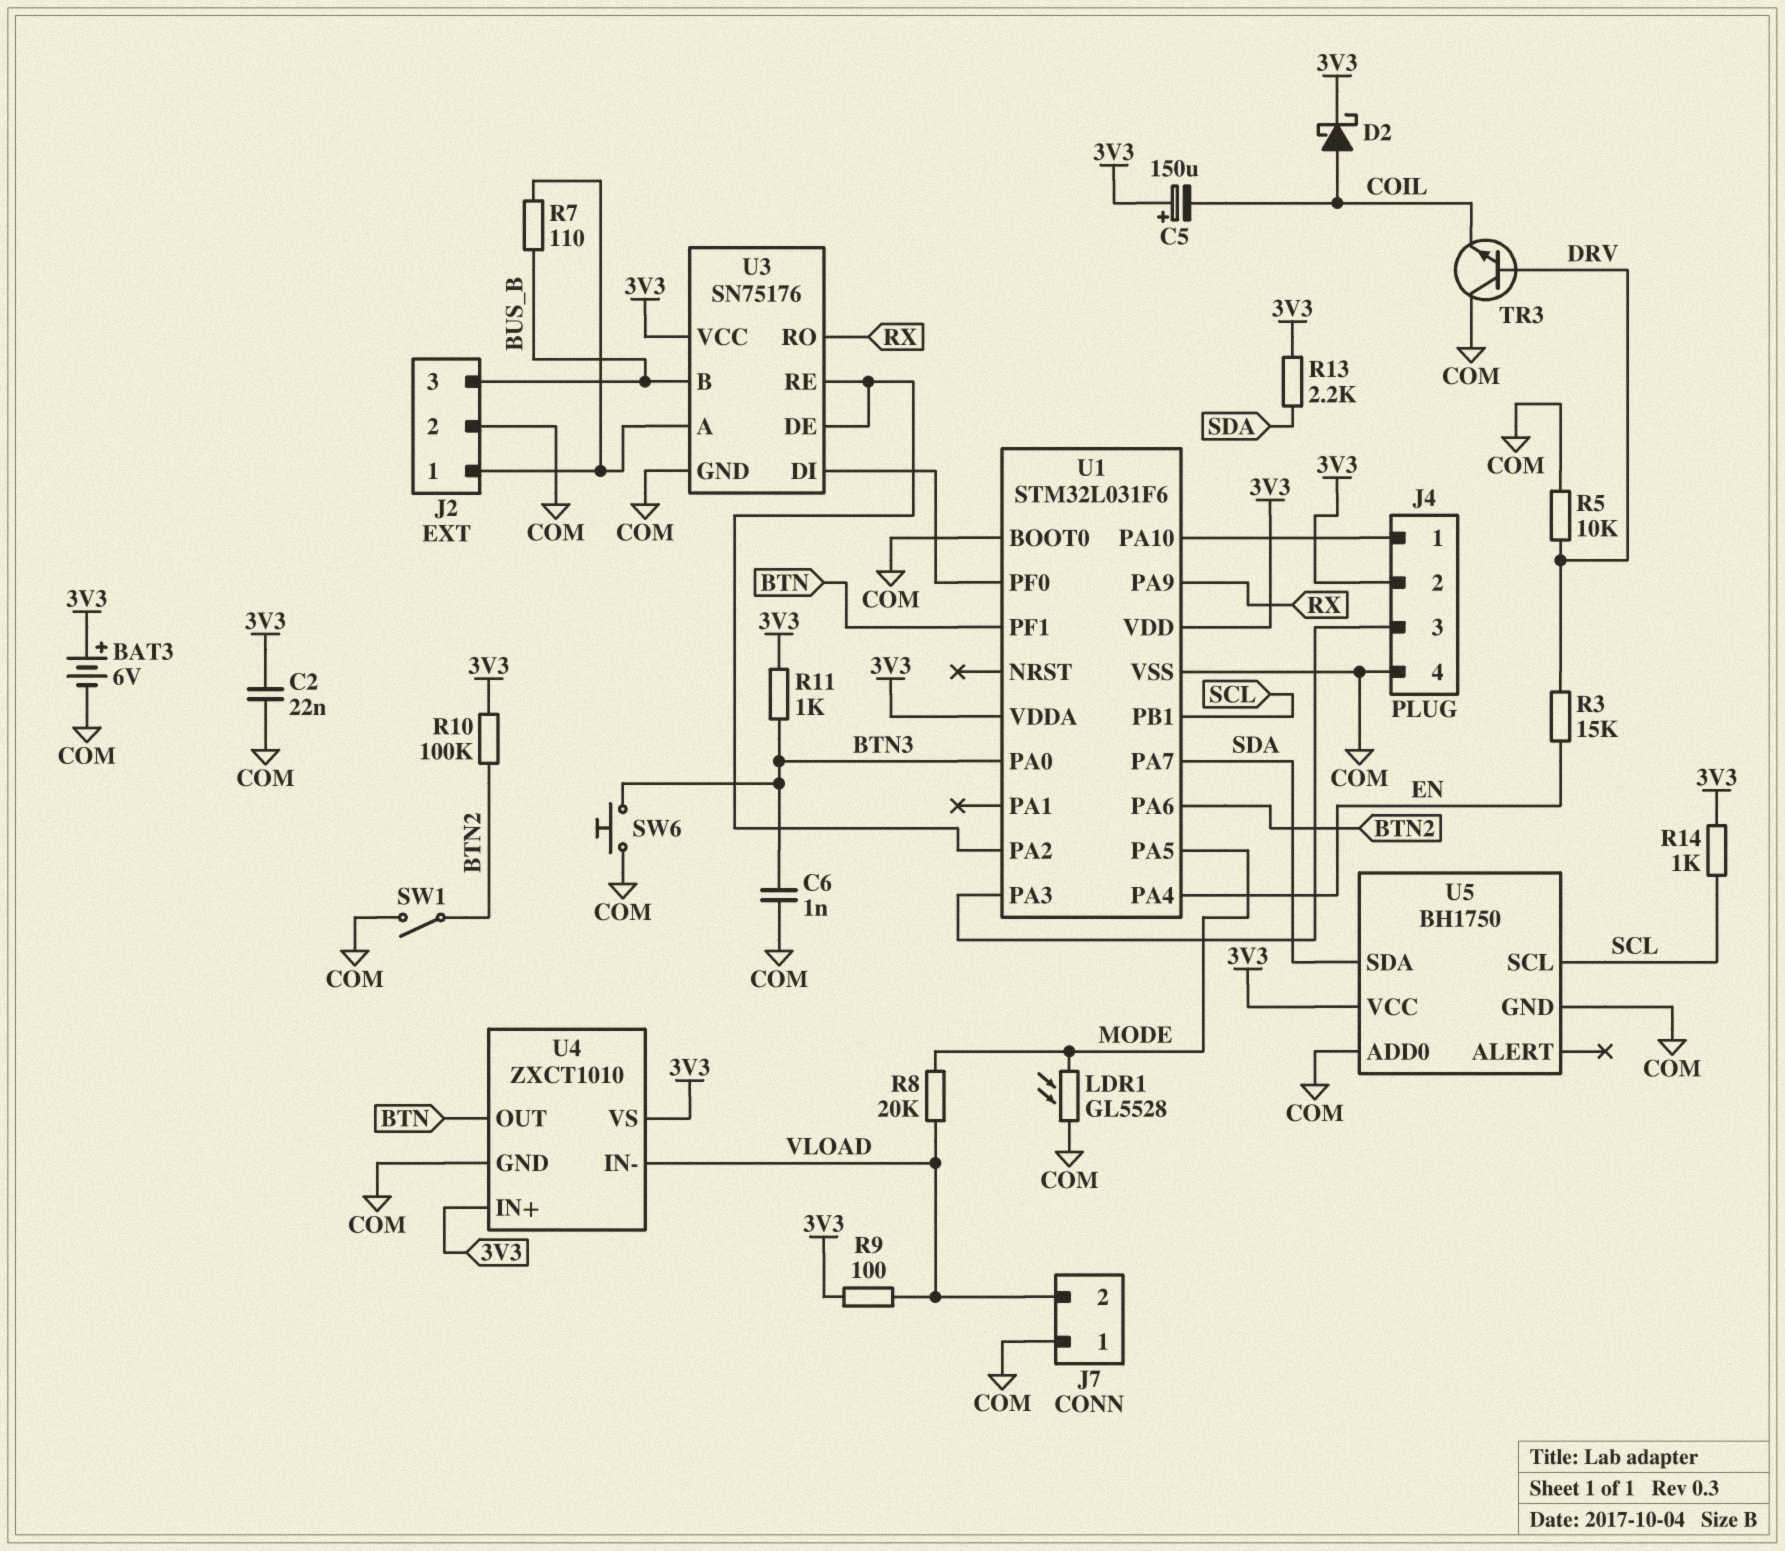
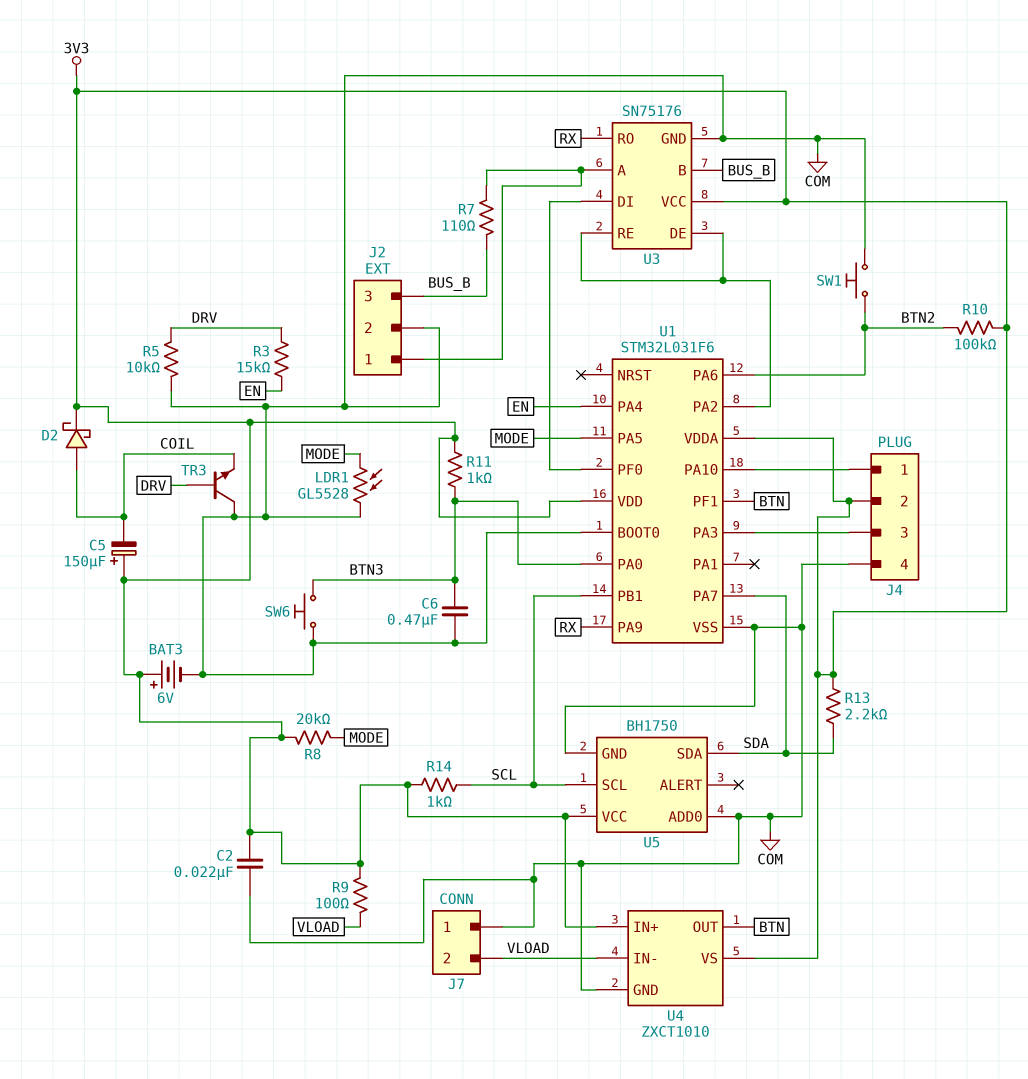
C6: 1nF (BTN3, COM) -> 470nF (BTN3, COM)
R8: 20k (MODE, VLOAD) -> 20k (3V3, MODE)
SW1: switch (BTN2, COM) -> button (BTN2, COM)

